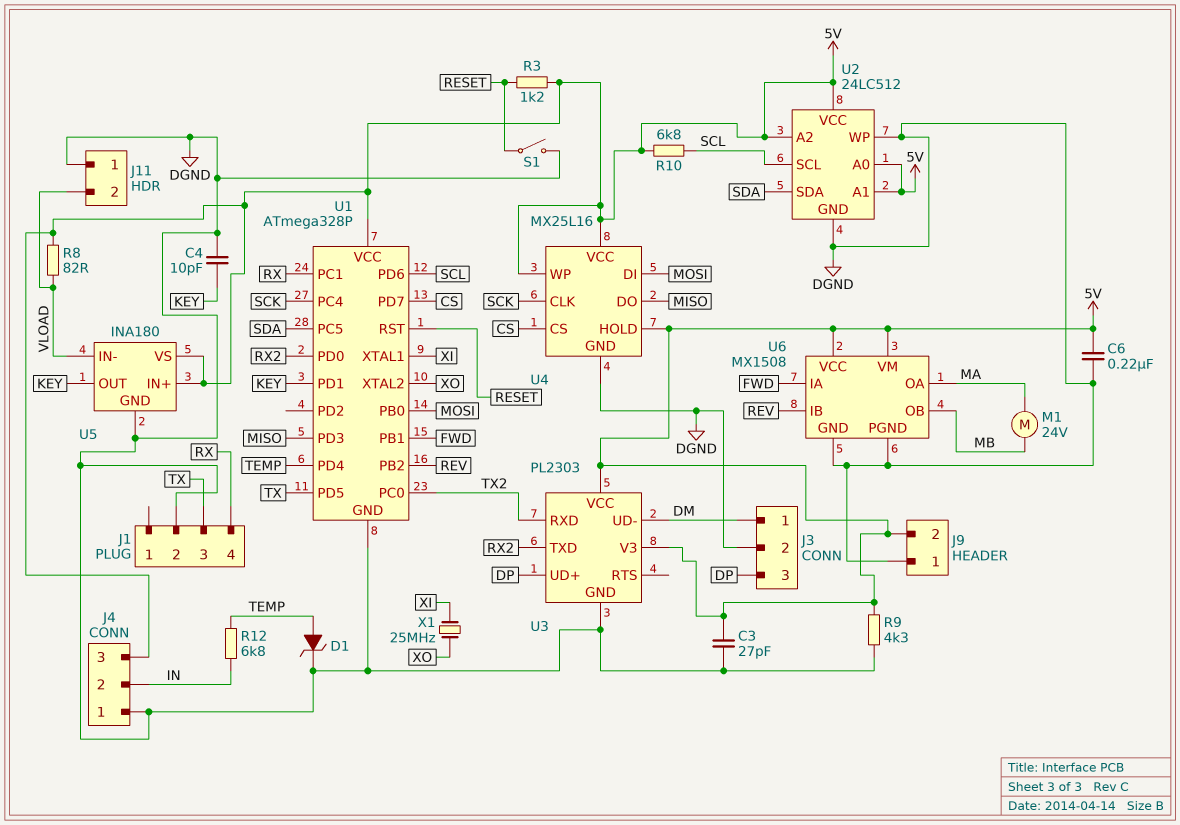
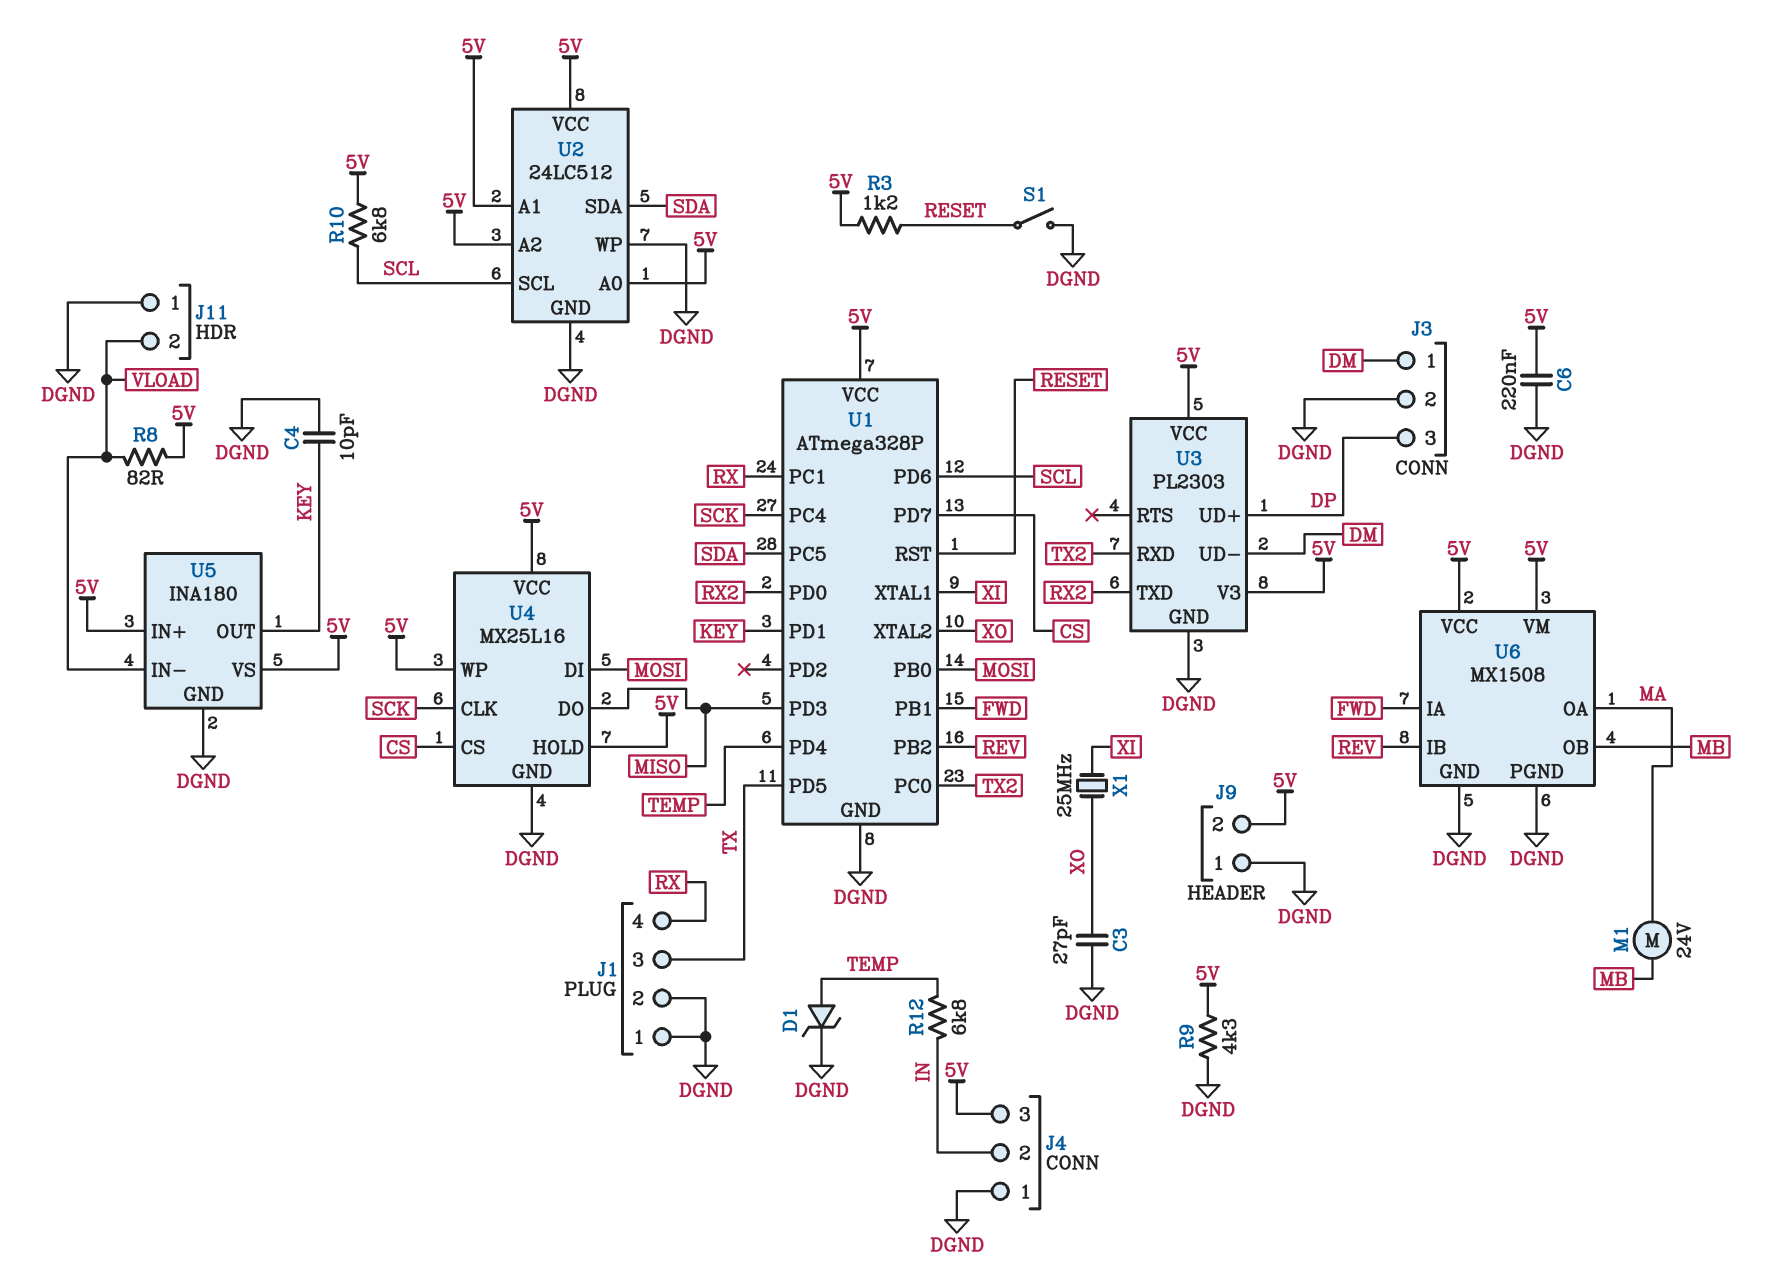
C3: 27pF (5V, DGND) -> 27pF (DGND, XO)
J1 pin 1: none -> DGND

